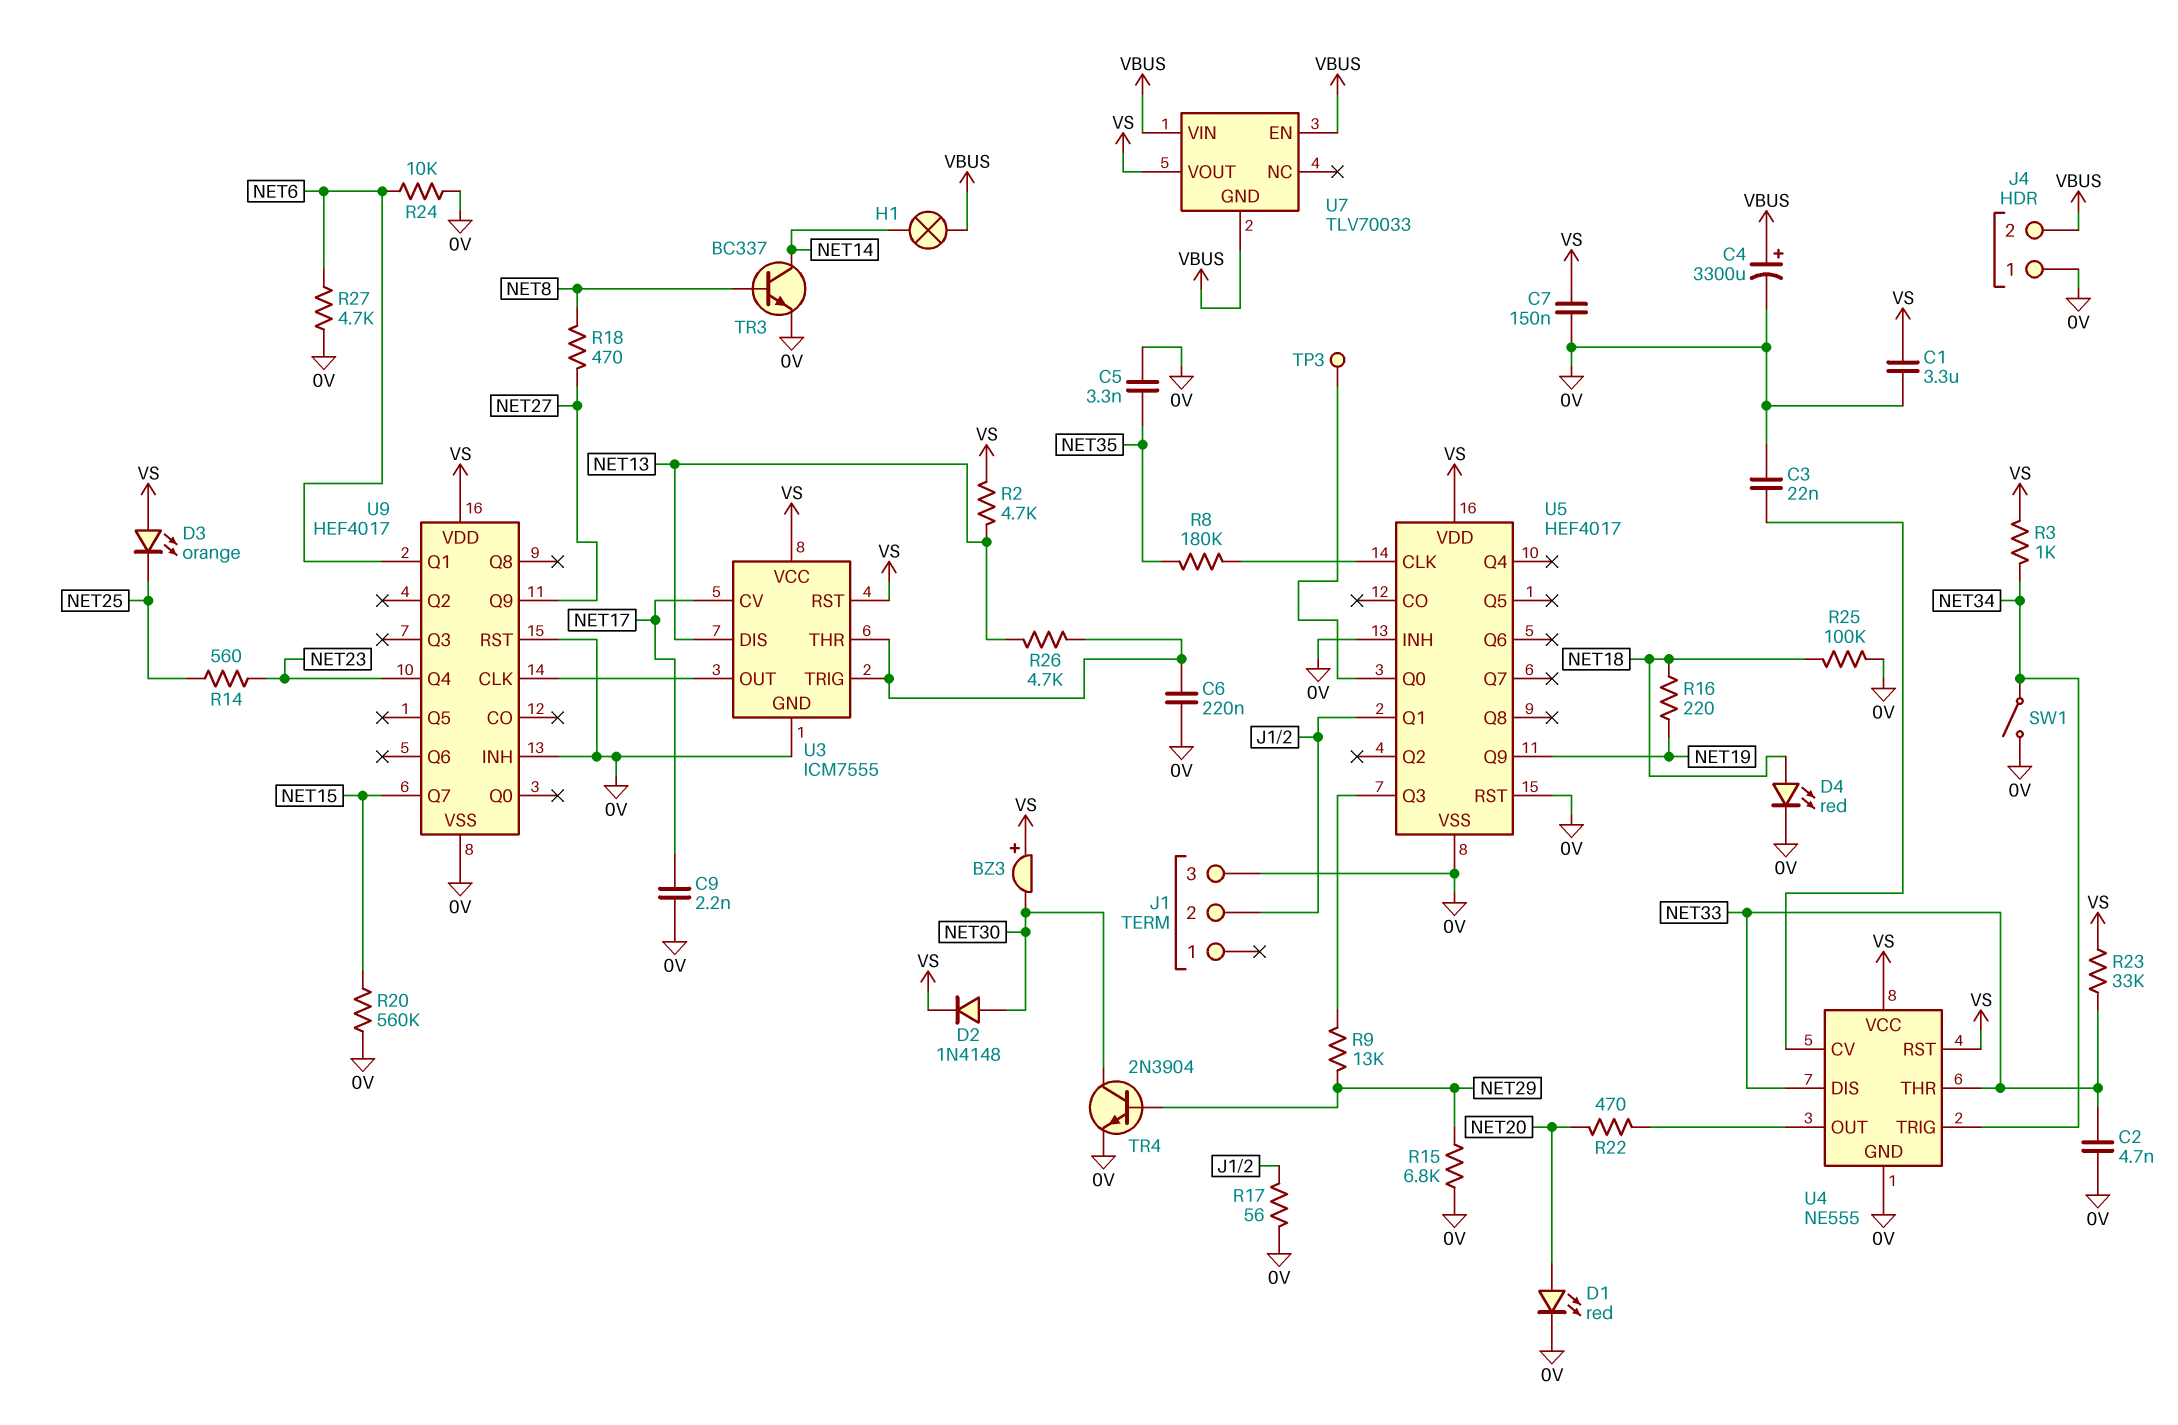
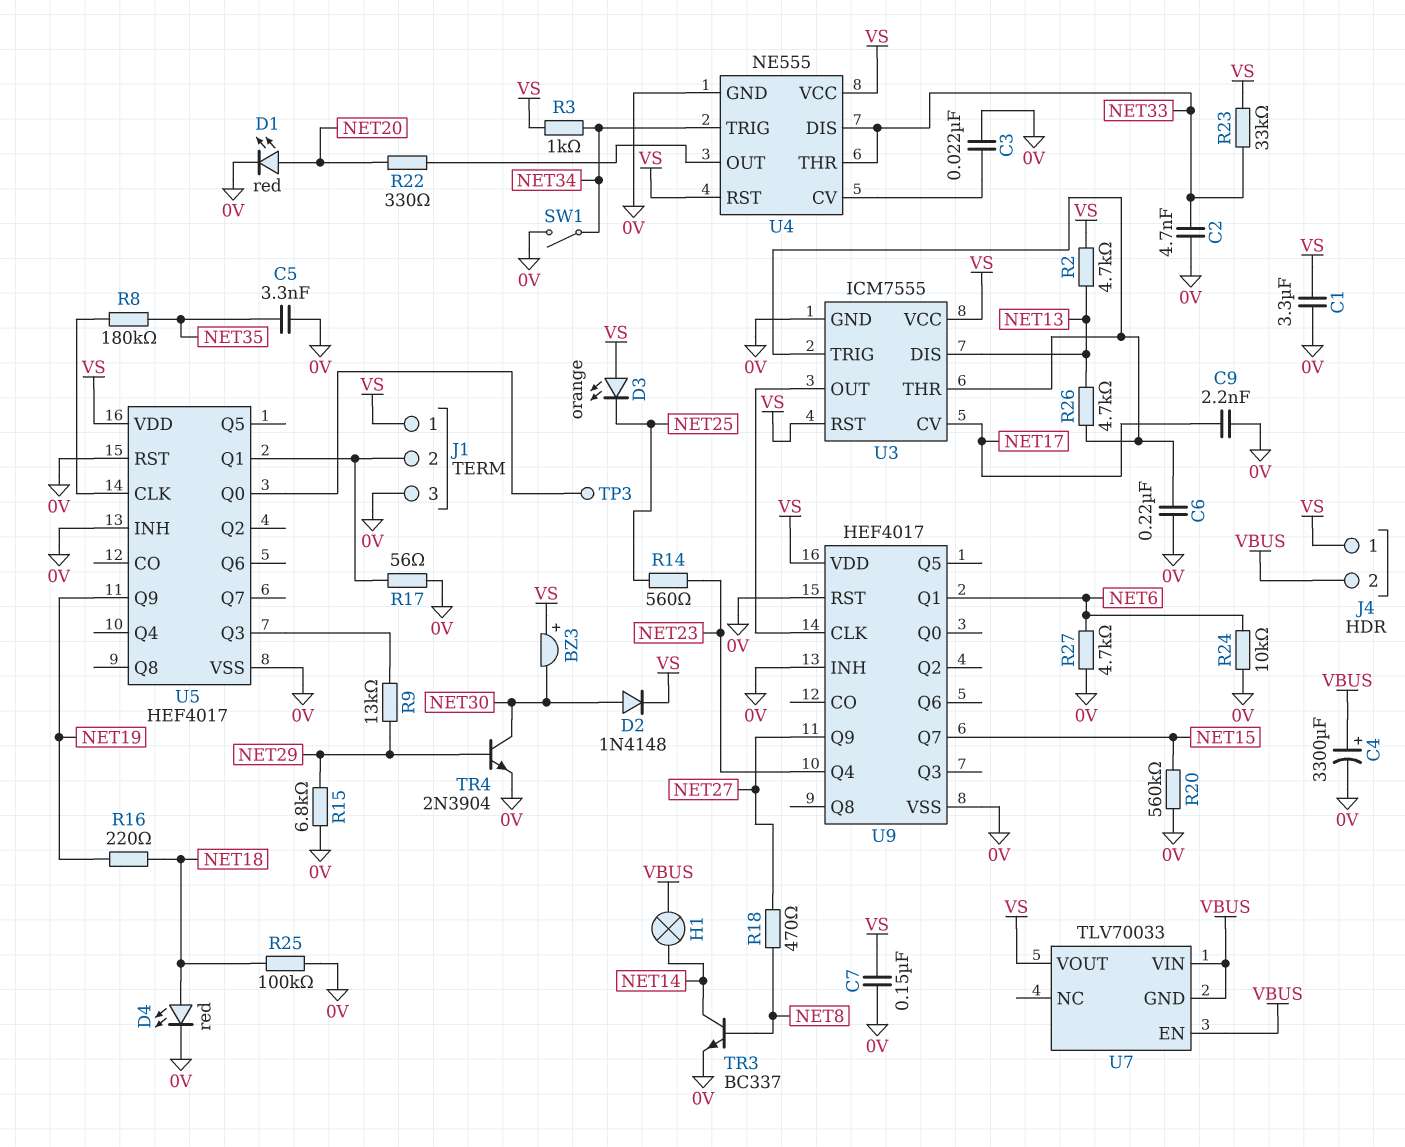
J1 pin 1: none -> VS
J4 pin 1: 0V -> VS
R22: 470 (NET20, U4/OUT) -> 330 (NET20, U4/OUT)

